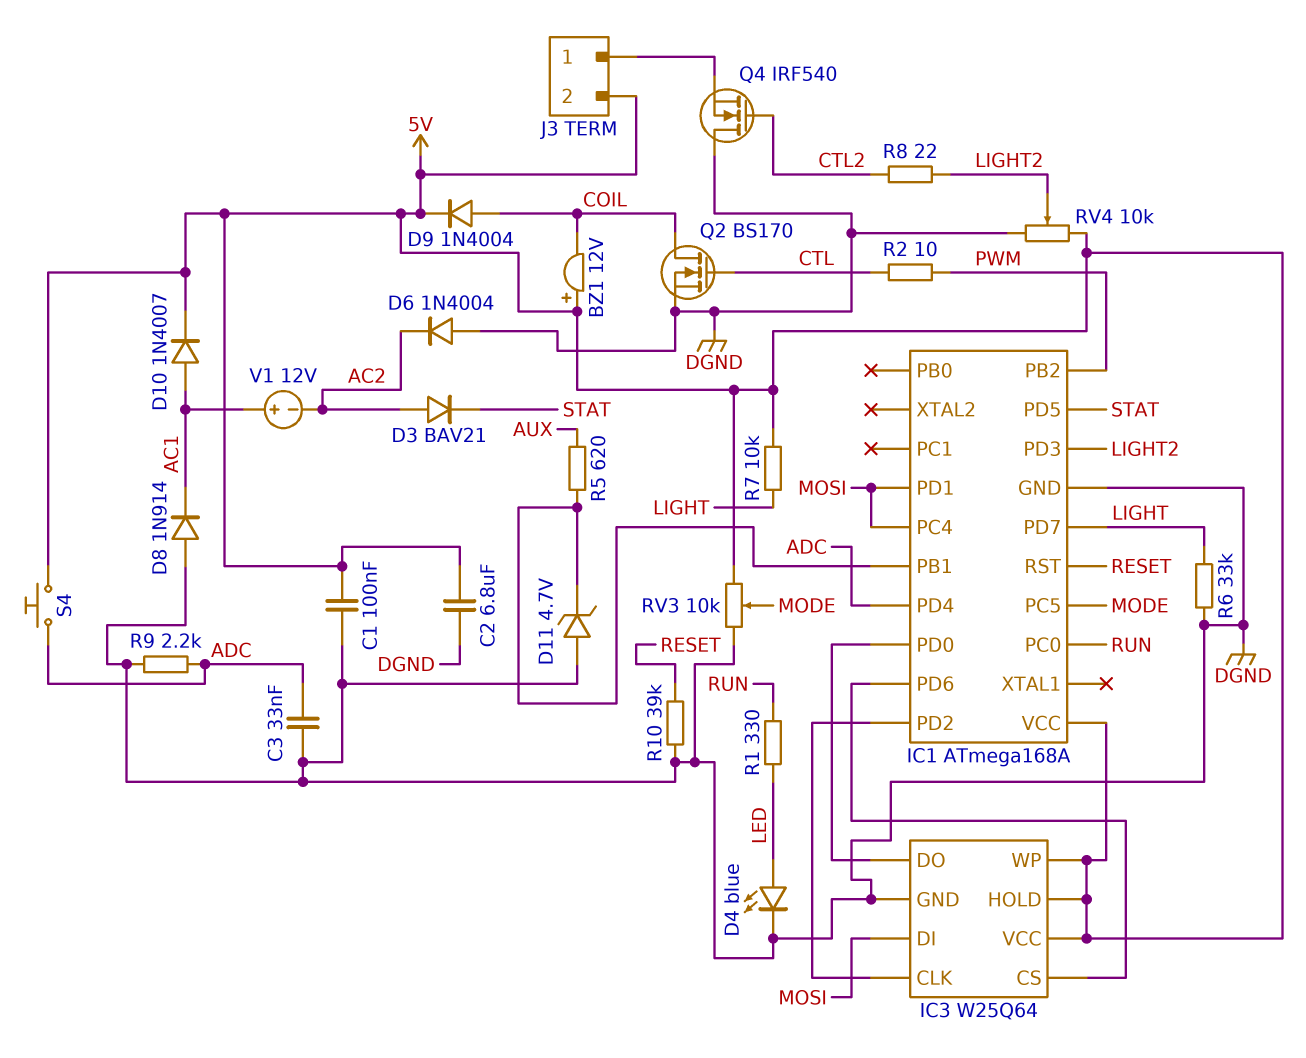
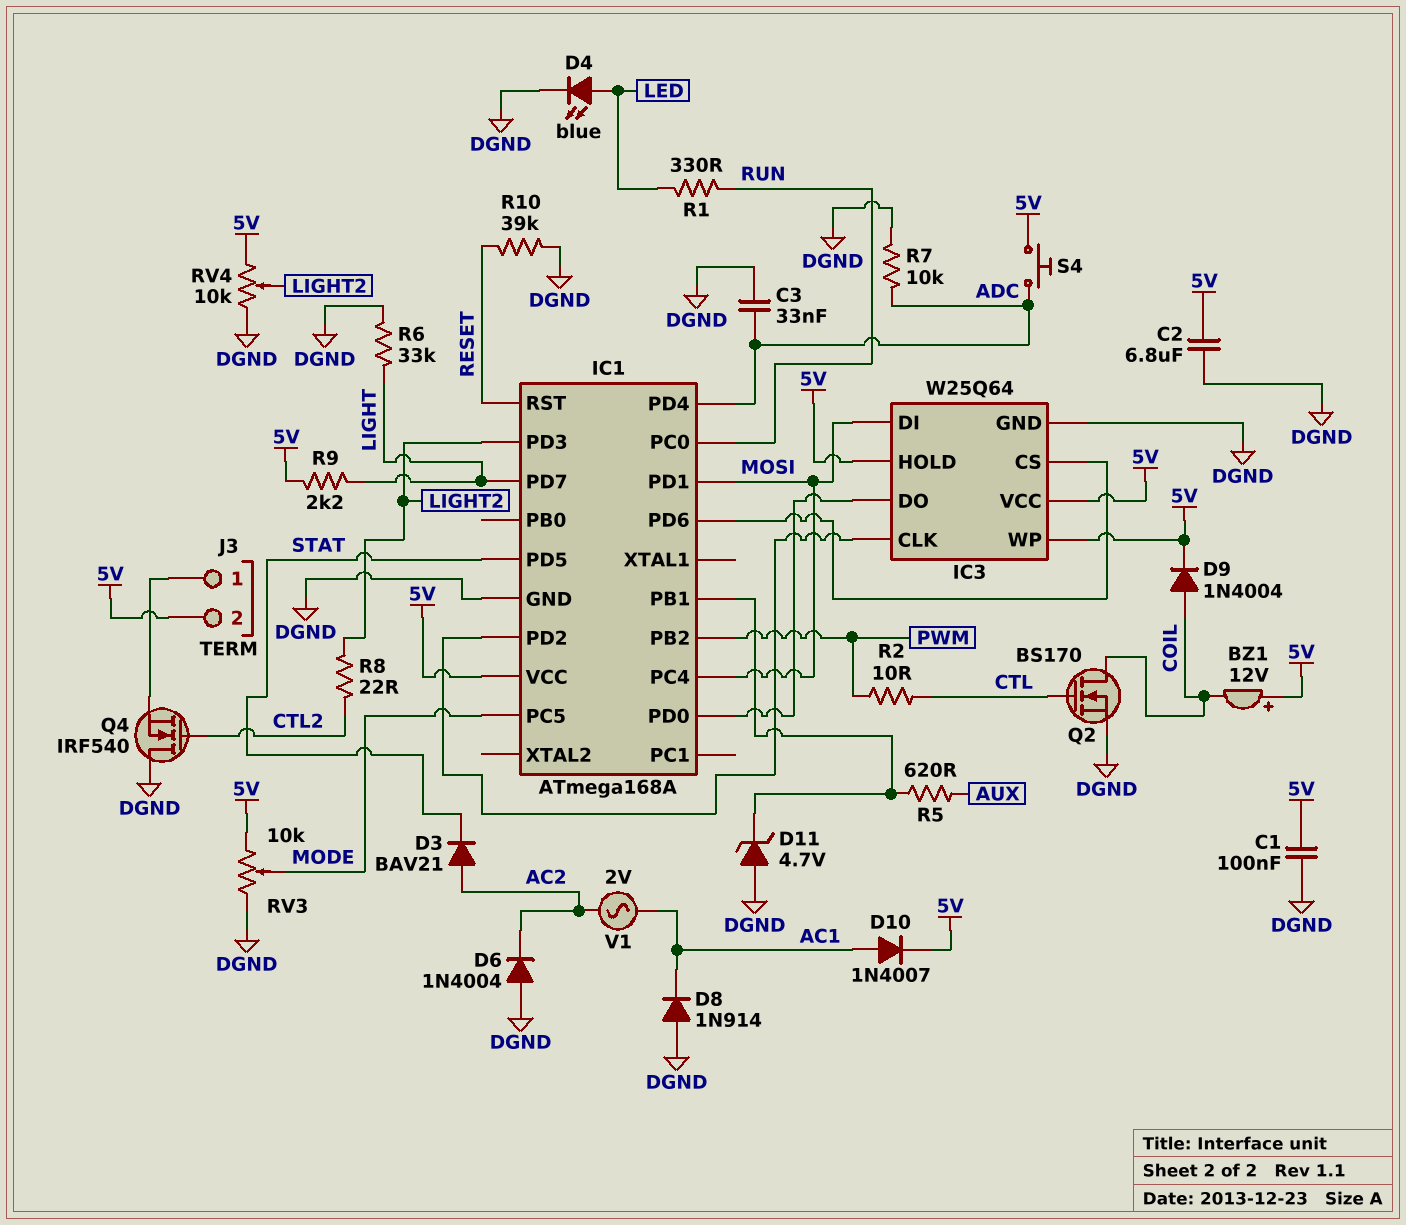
R7: 10k (5V, LIGHT) -> 10k (ADC, DGND)
R9: 2.2k (ADC, DGND) -> 2.2k (5V, LIGHT)
V1: 12V (plus AC1, minus AC2) -> AC 2V (AC1, AC2)

